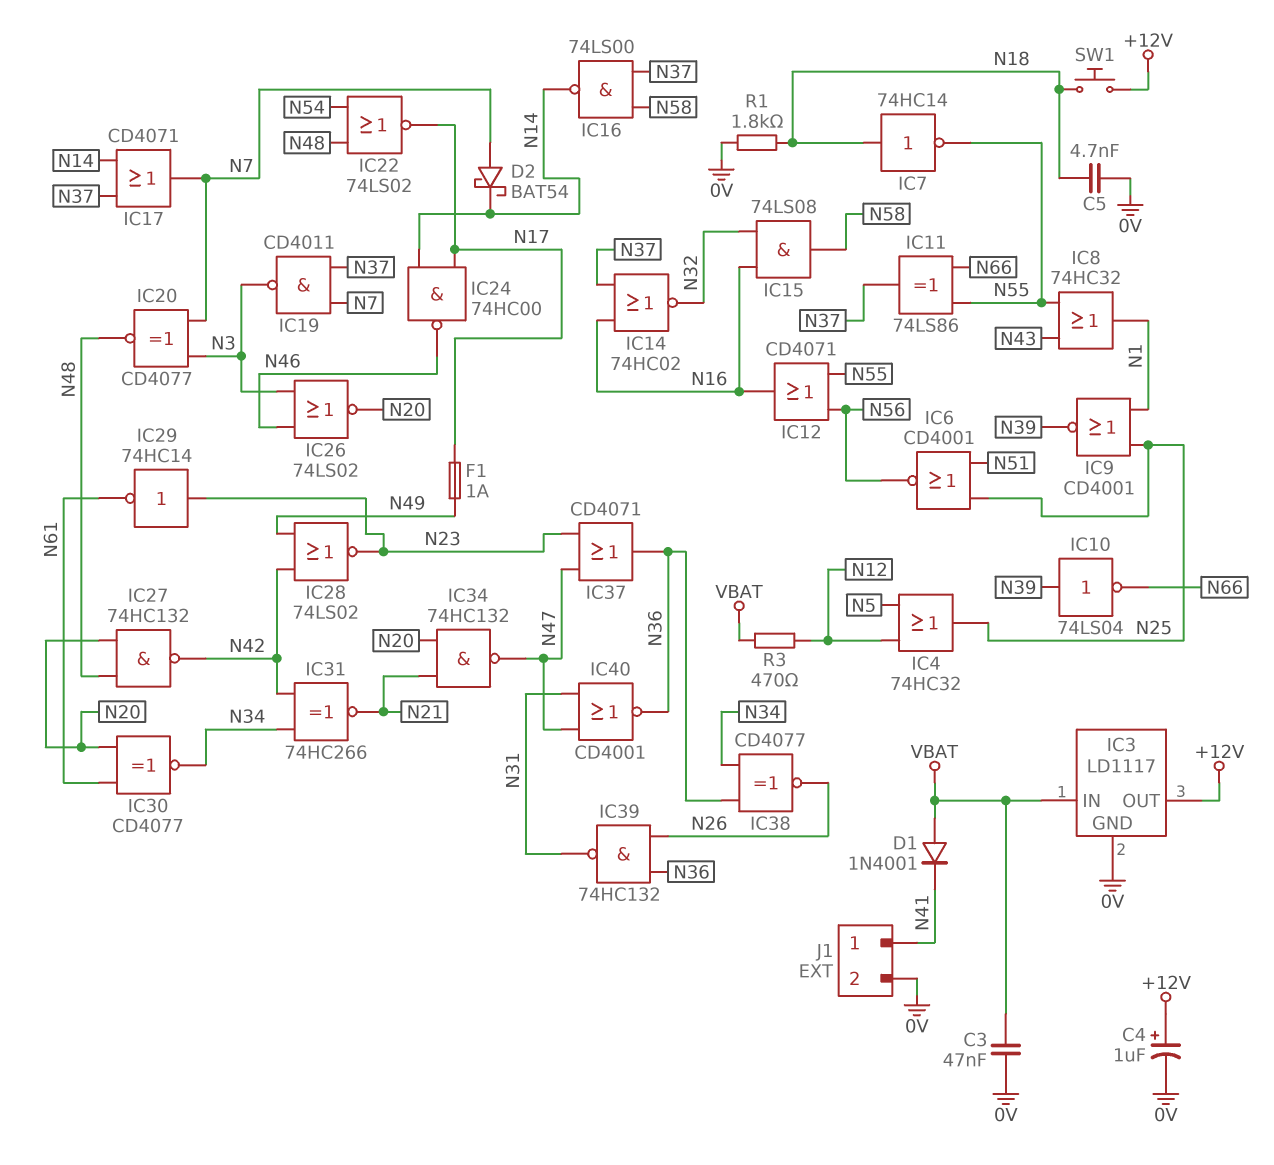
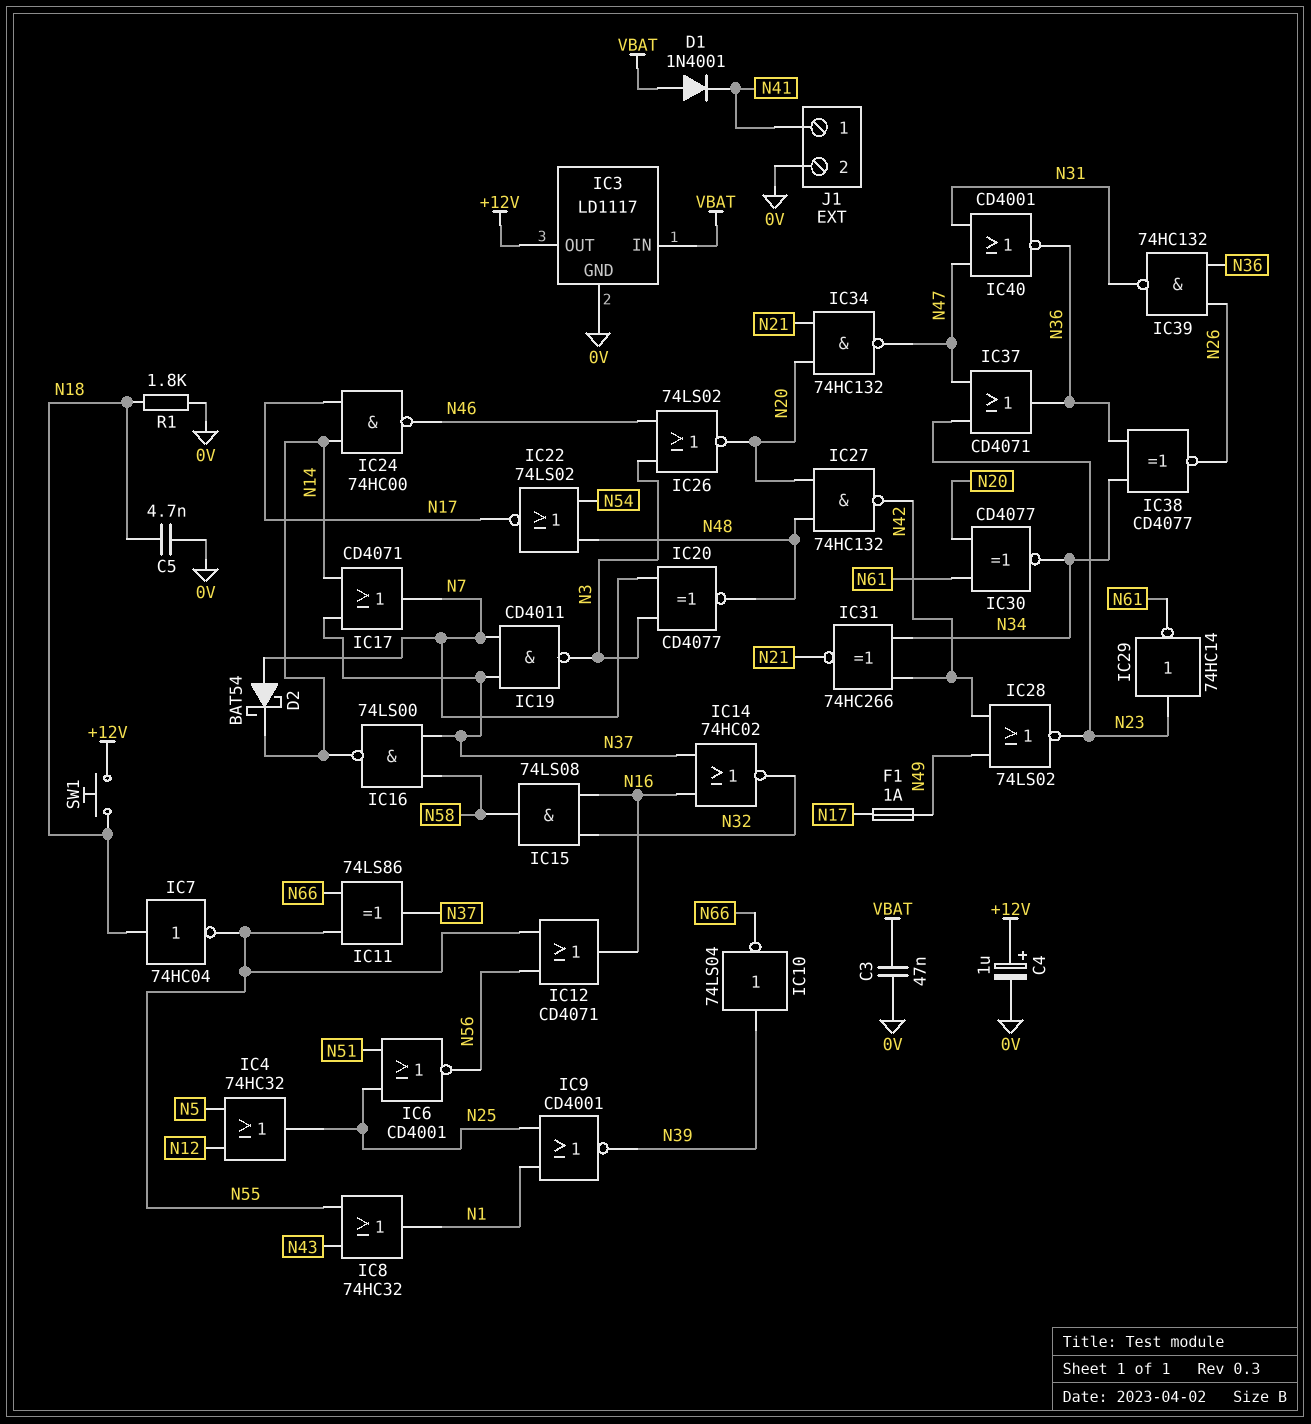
IC7: NOT 74HC14 (in N18, out N55) -> NOT 74HC04 (in N18, out N55)
R3: 470 (N12, VBAT) -> none

